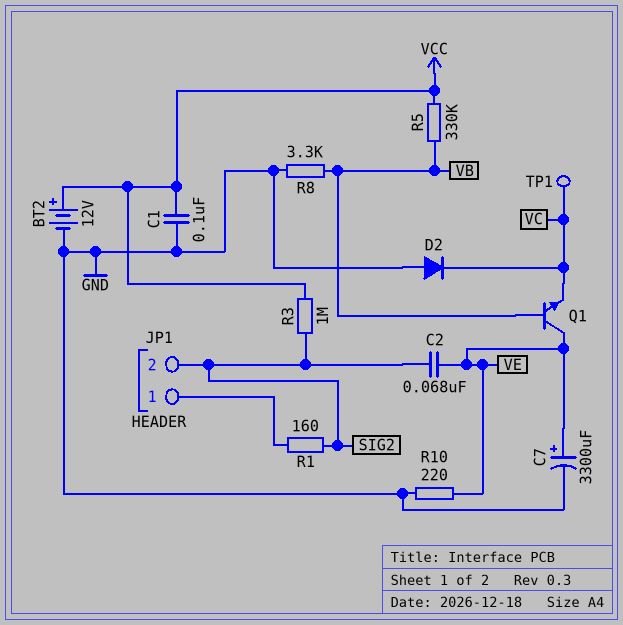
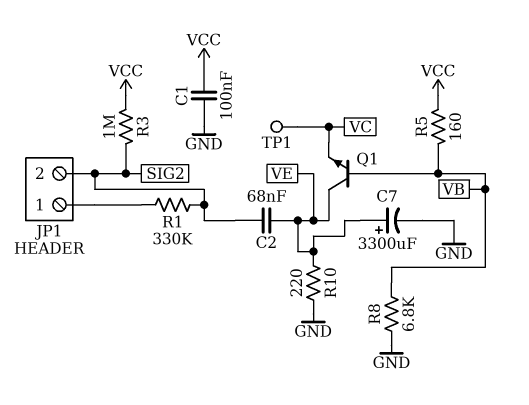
BT2: 12V (plus VCC, minus GND) -> none
D2: diode (A GND, K VC) -> none
R1: 160 (JP1/1, SIG2) -> 330k (JP1/1, SIG2)
R5: 330k (VB, VCC) -> 160 (VB, VCC)
R8: 3.3k (GND, VB) -> 6.8k (GND, VB)

